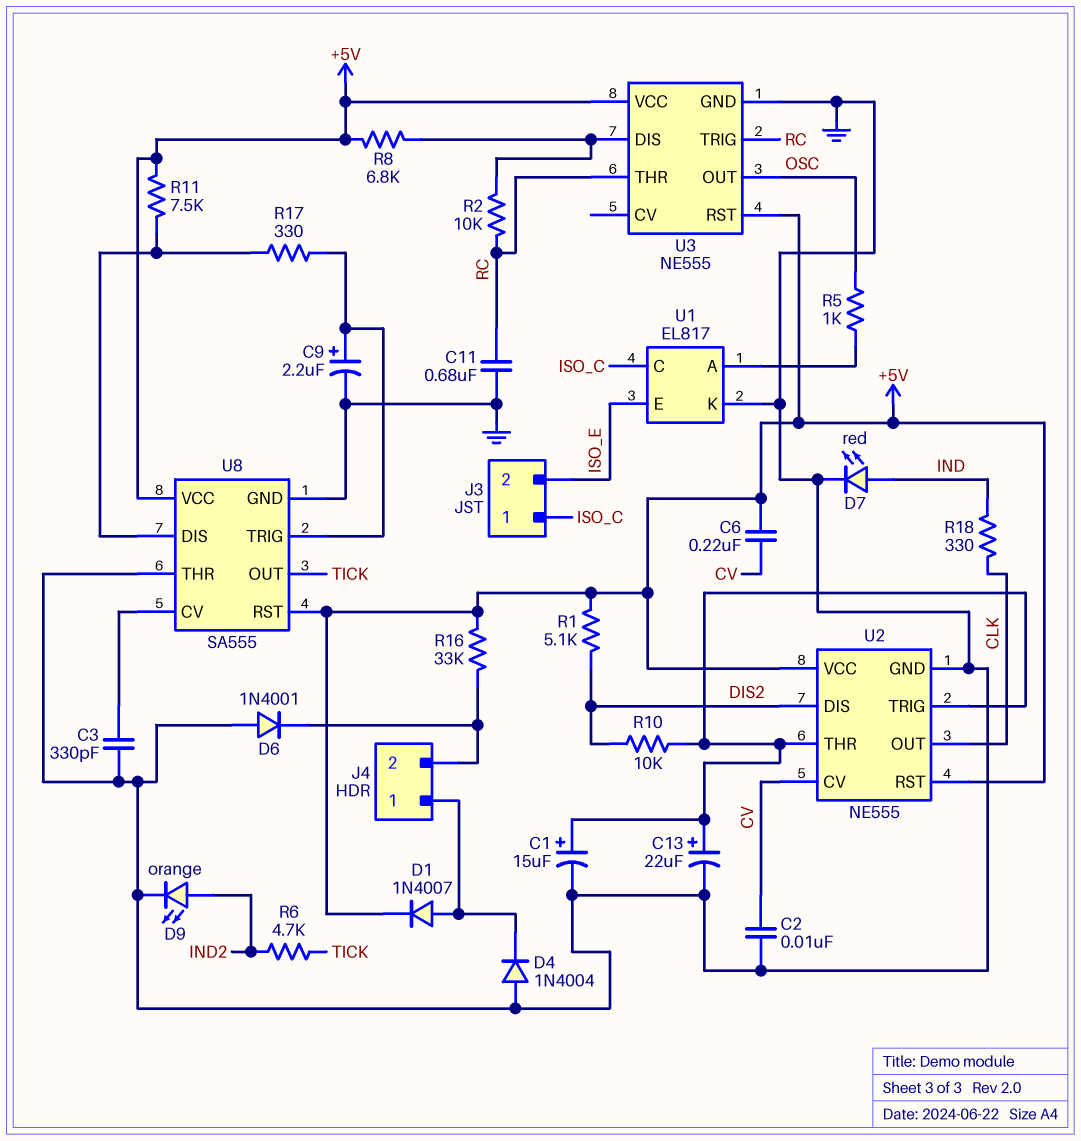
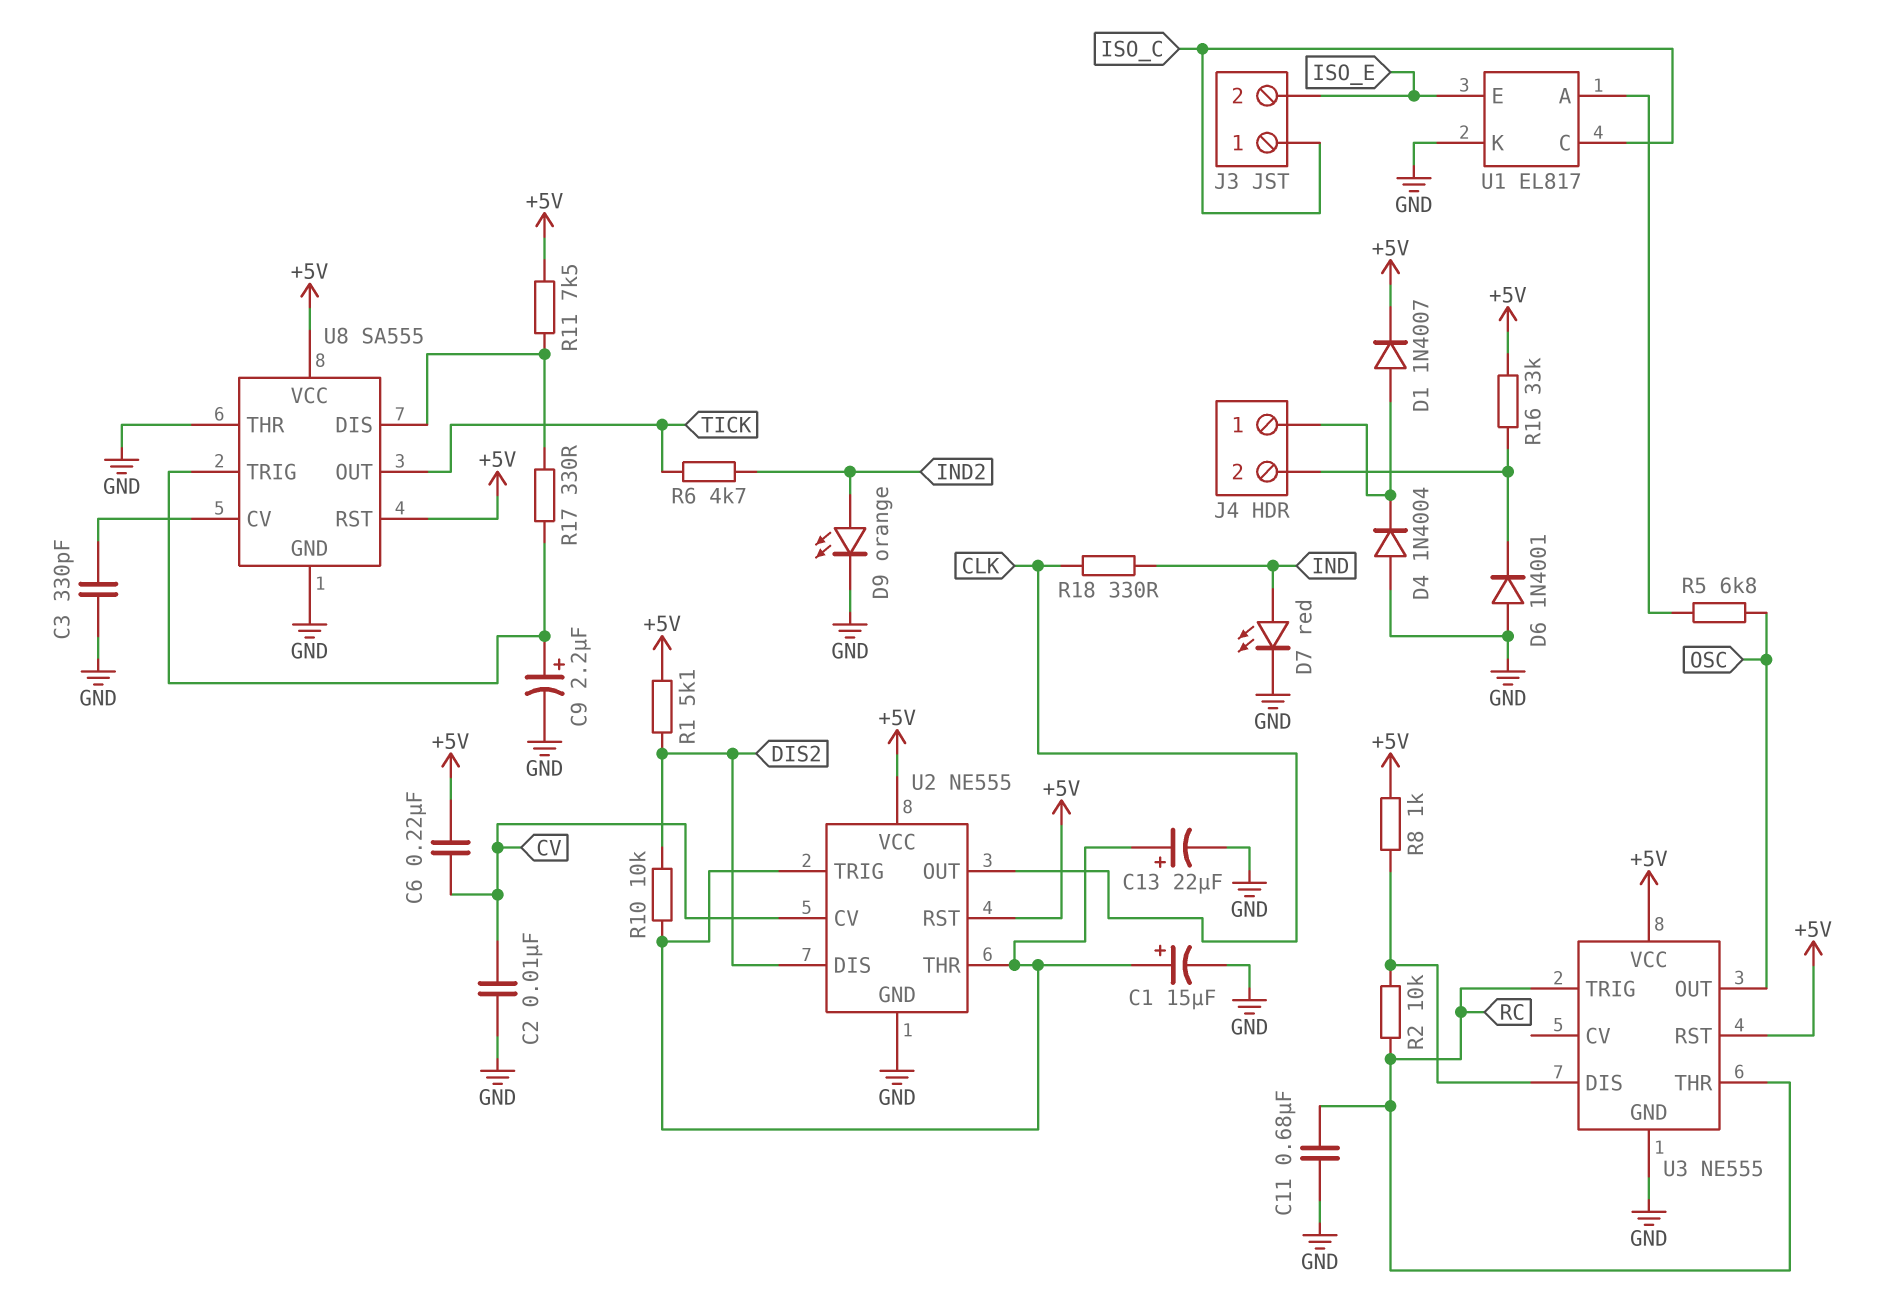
R5: 1k (OSC, U1/A) -> 6.8k (OSC, U1/A)
R8: 6.8k (+5V, U3/DIS) -> 1k (+5V, U3/DIS)

